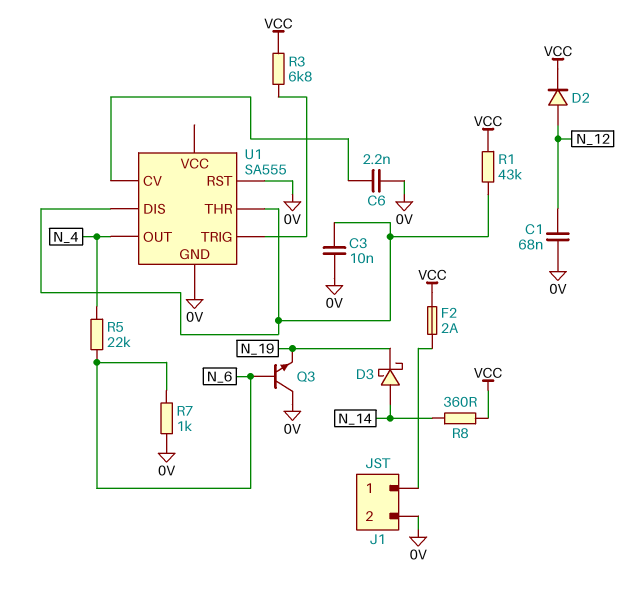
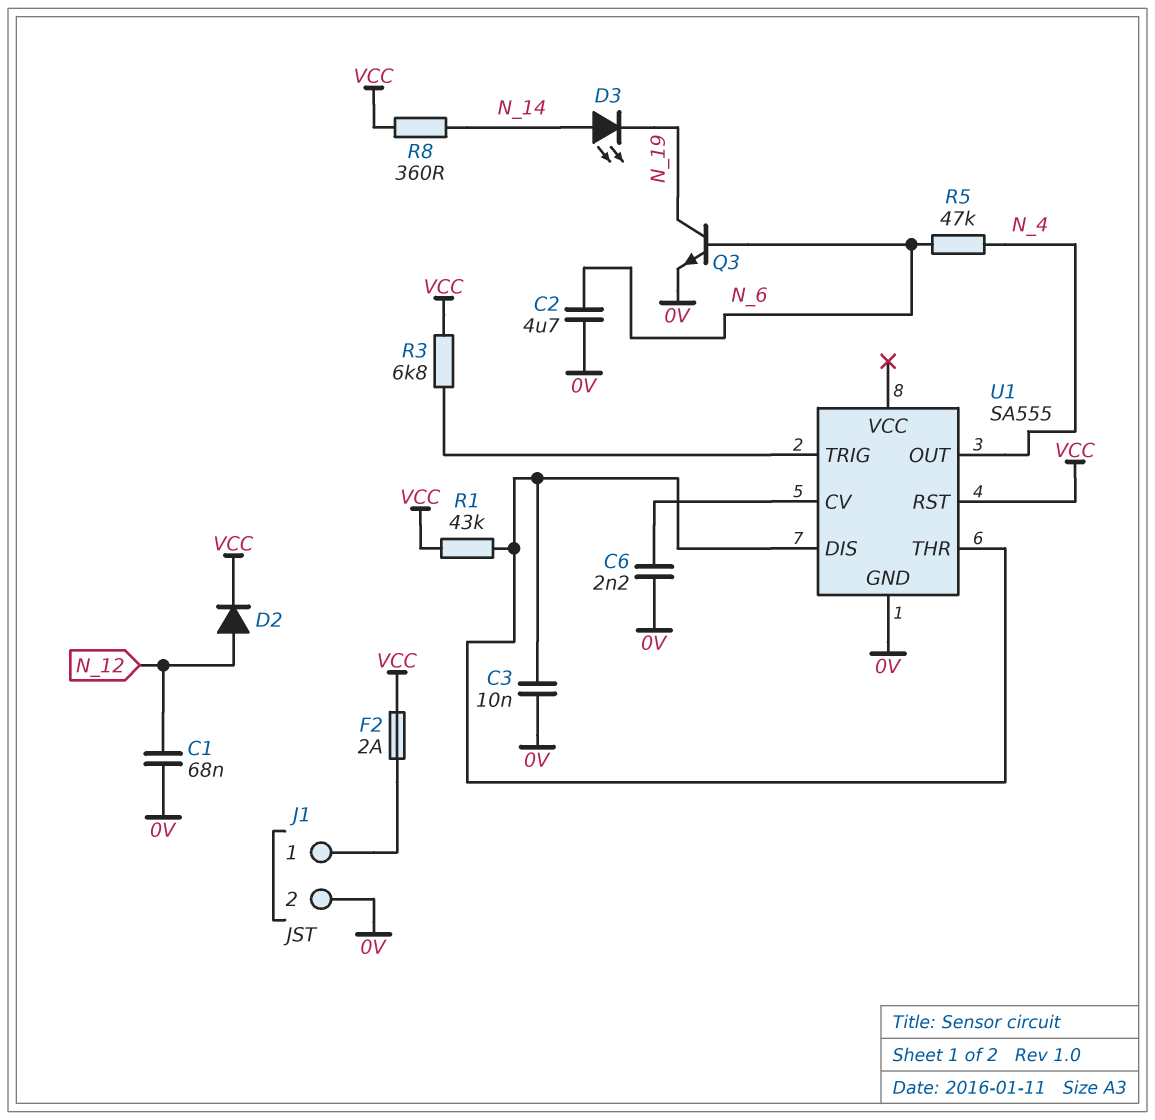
C2: none -> 4.7uF (0V, N_6)
D3: schottky (A N_14, K N_19) -> LED (A N_14, K N_19)
Q3: NPN (B N_6, C 0V, E N_19) -> NPN (B N_6, C N_19, E 0V)
R5: 22k (N_4, N_6) -> 47k (N_4, N_6)
R7: 1k (0V, N_6) -> none
U1 pin RST: 0V -> VCC

